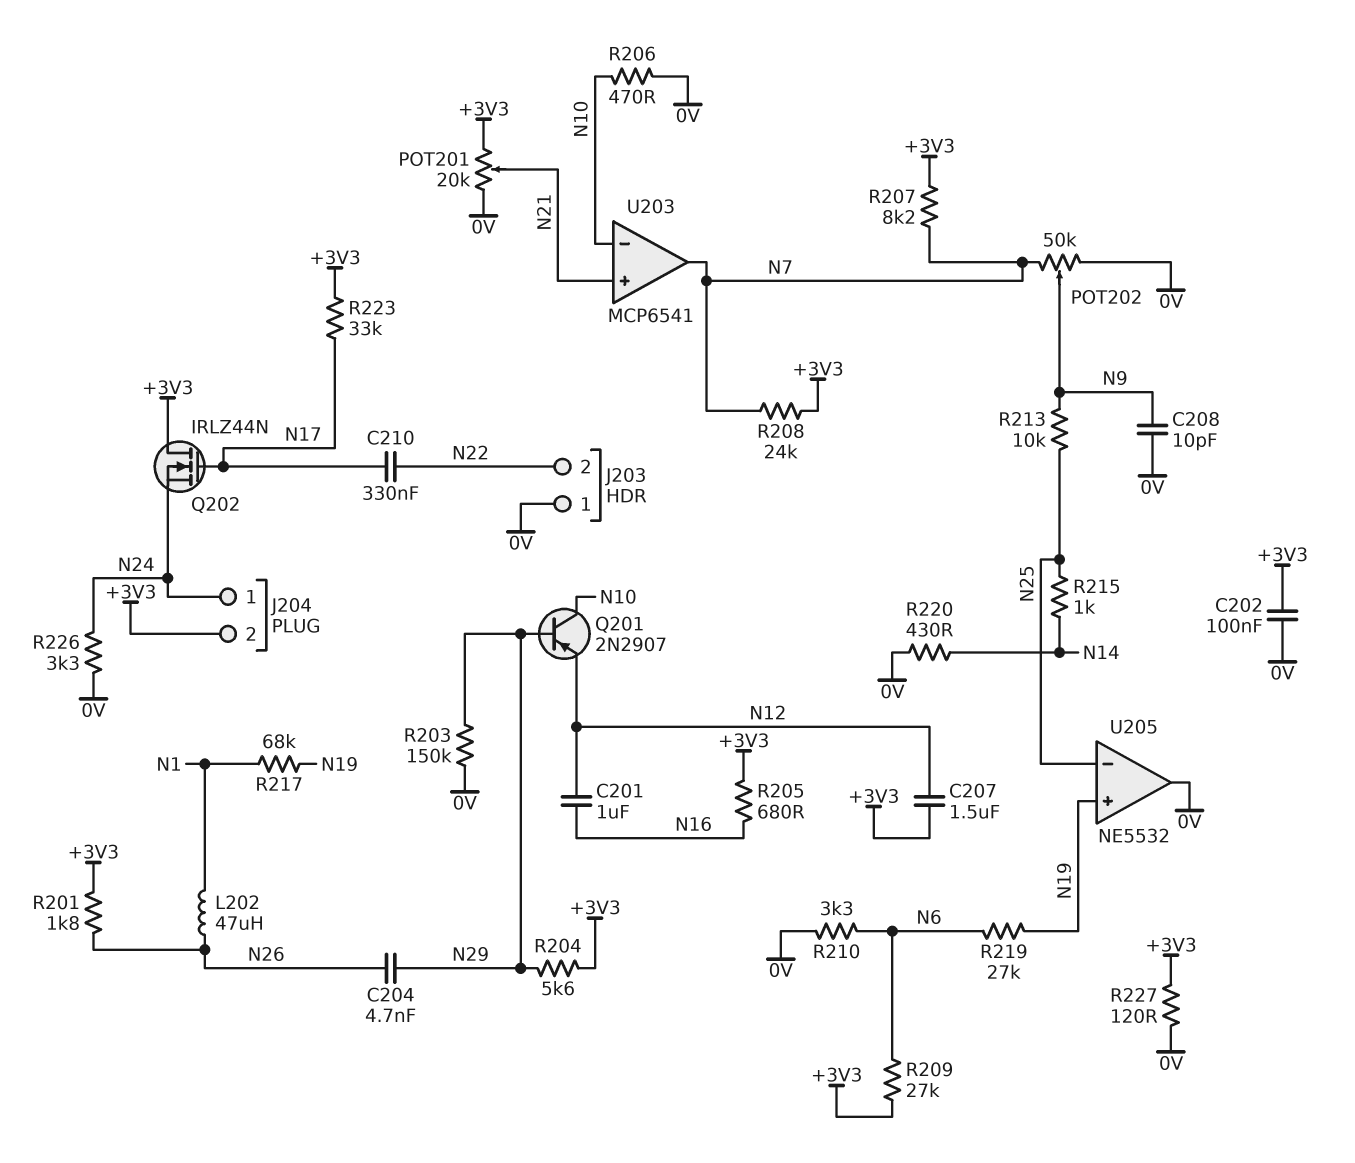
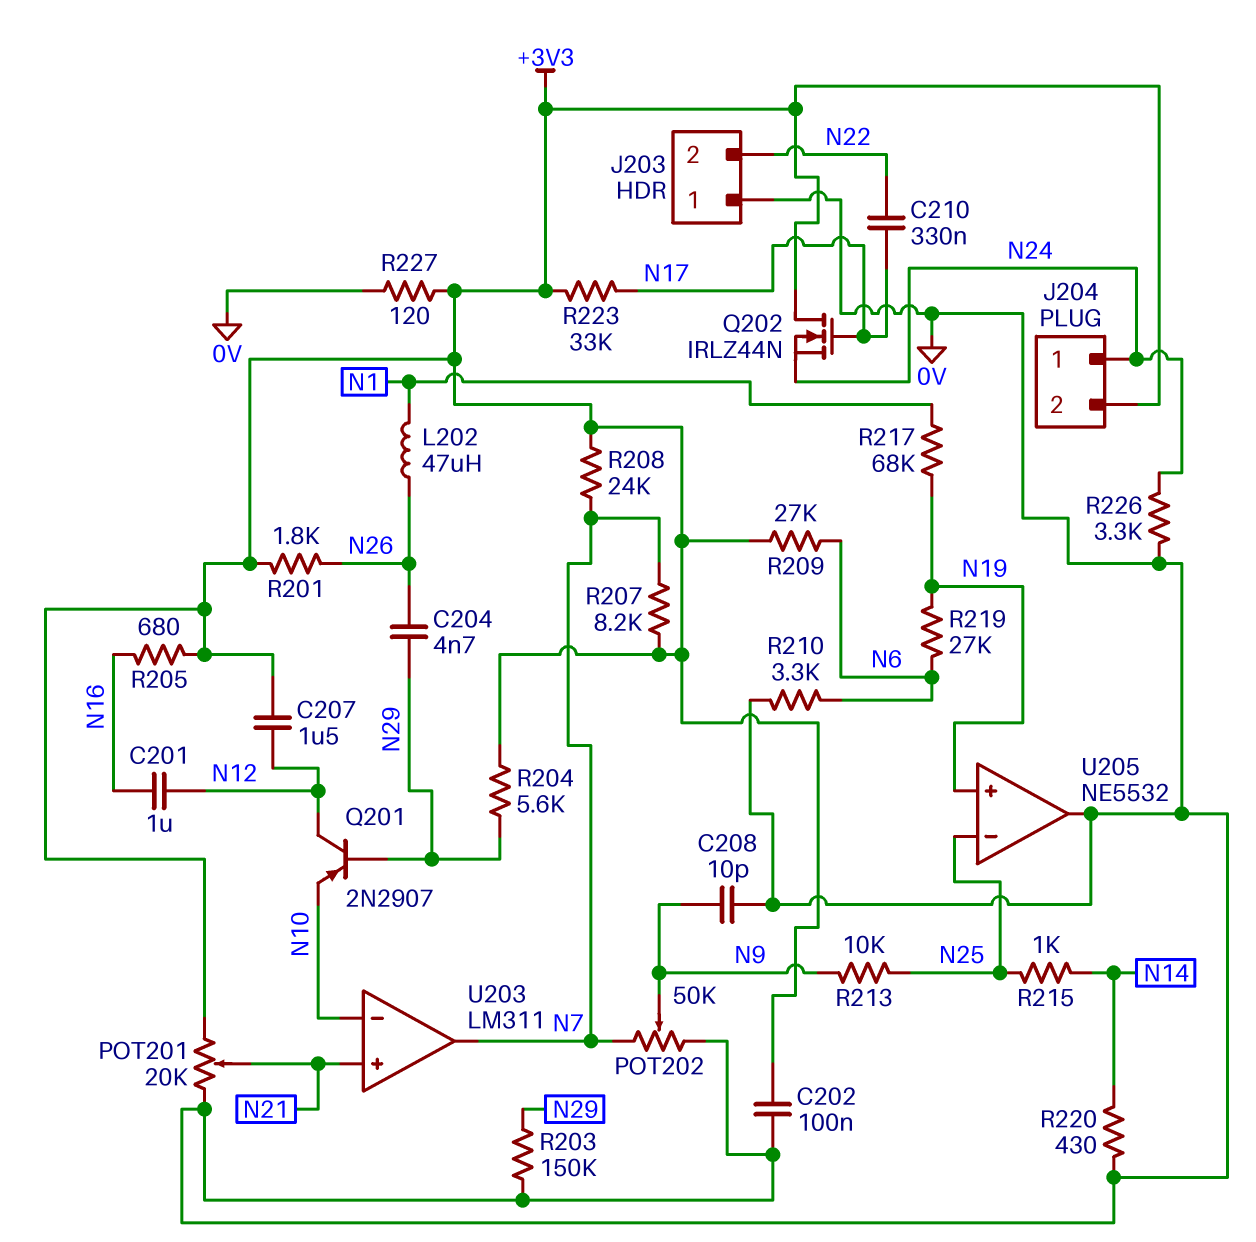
Q201: PNP 2N2907 (B N29, C N10, E N12) -> PNP 2N2907 (B N29, C N12, E N10)
R206: 470 (0V, N10) -> none
U203: MCP6541 -> LM311

